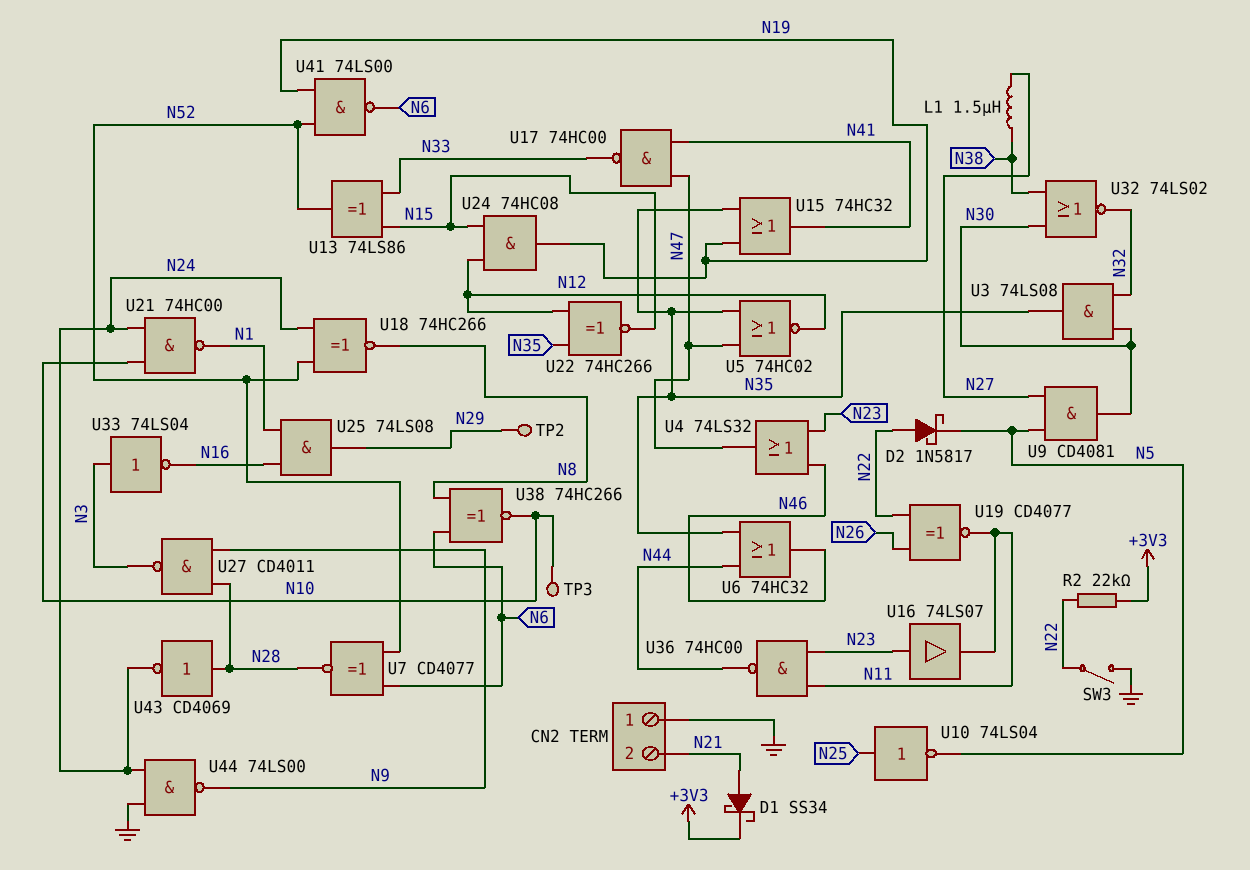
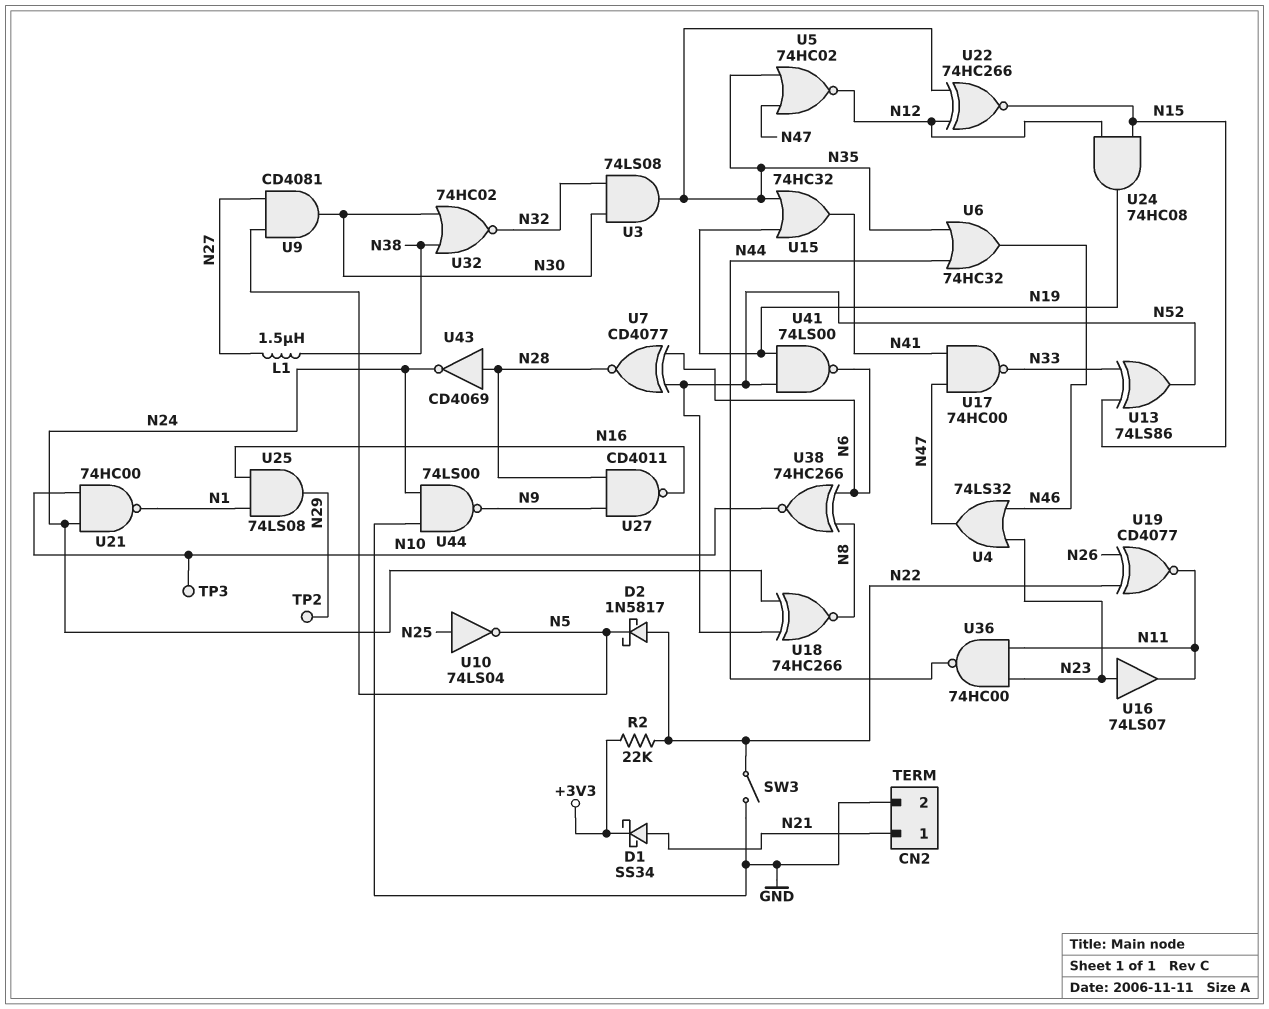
CN2 pin 1: GND -> N21
CN2 pin 2: N21 -> GND
U27: NAND CD4011 (in N9, in N28, out N3) -> NAND CD4011 (in N9, in N28, out N16)
U32: NOR 74LS02 (in N30, in N38, out N32) -> NOR 74HC02 (in N30, in N38, out N32)
U33: NOT 74LS04 (in N3, out N16) -> none

